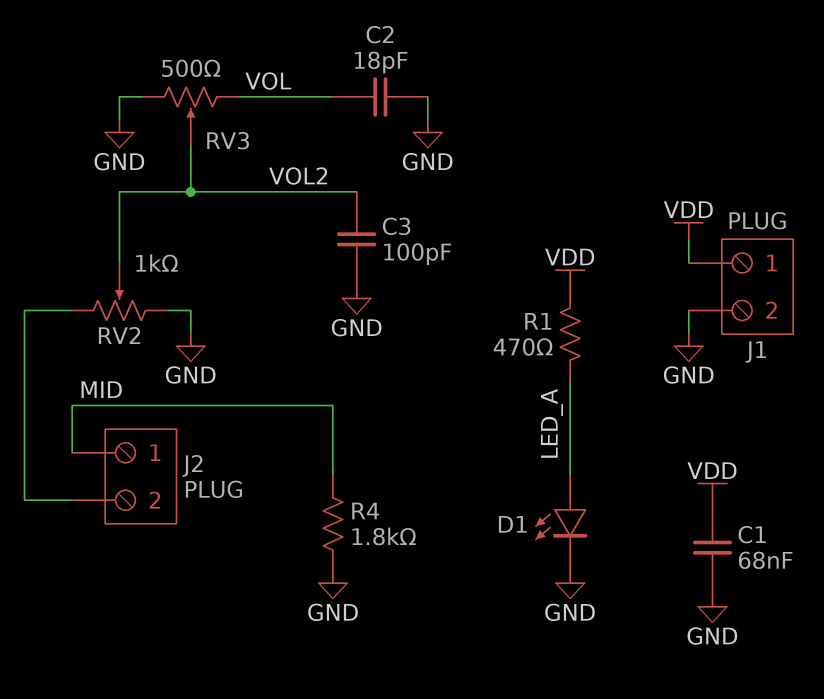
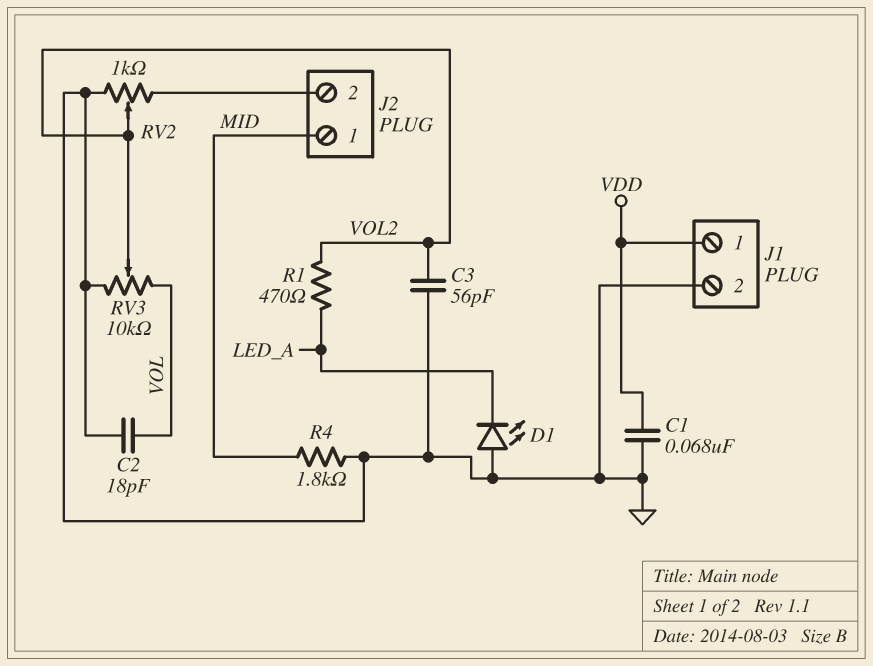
C3: 100pF (GND, VOL2) -> 56pF (GND, VOL2)
D1: LED (A LED_A, K GND) -> LED (A GND, K LED_A)
R1: 470 (LED_A, VDD) -> 470 (LED_A, VOL2)
RV3: 500 (GND, VOL, wiper VOL2) -> 10k (GND, VOL, wiper VOL2)

